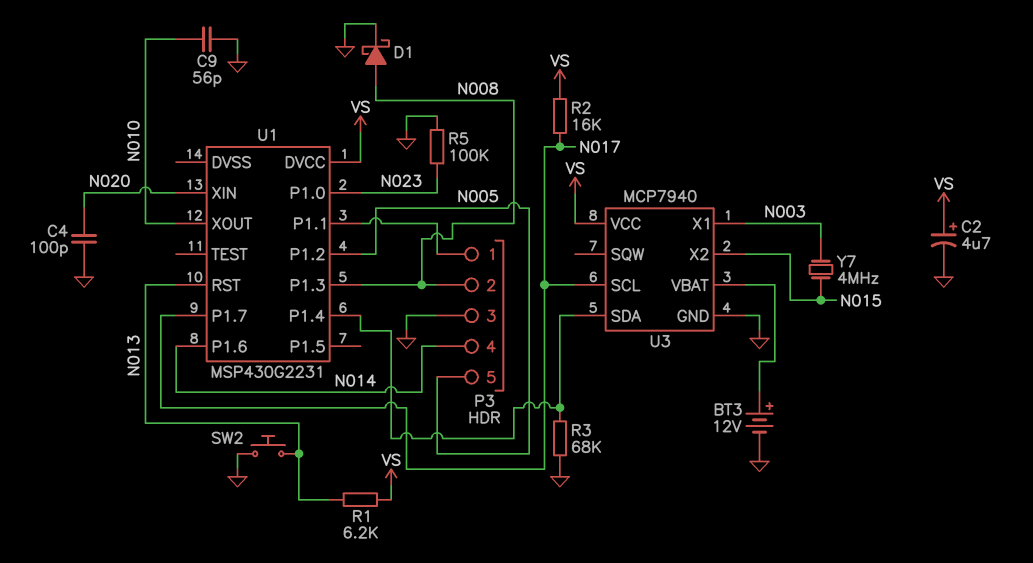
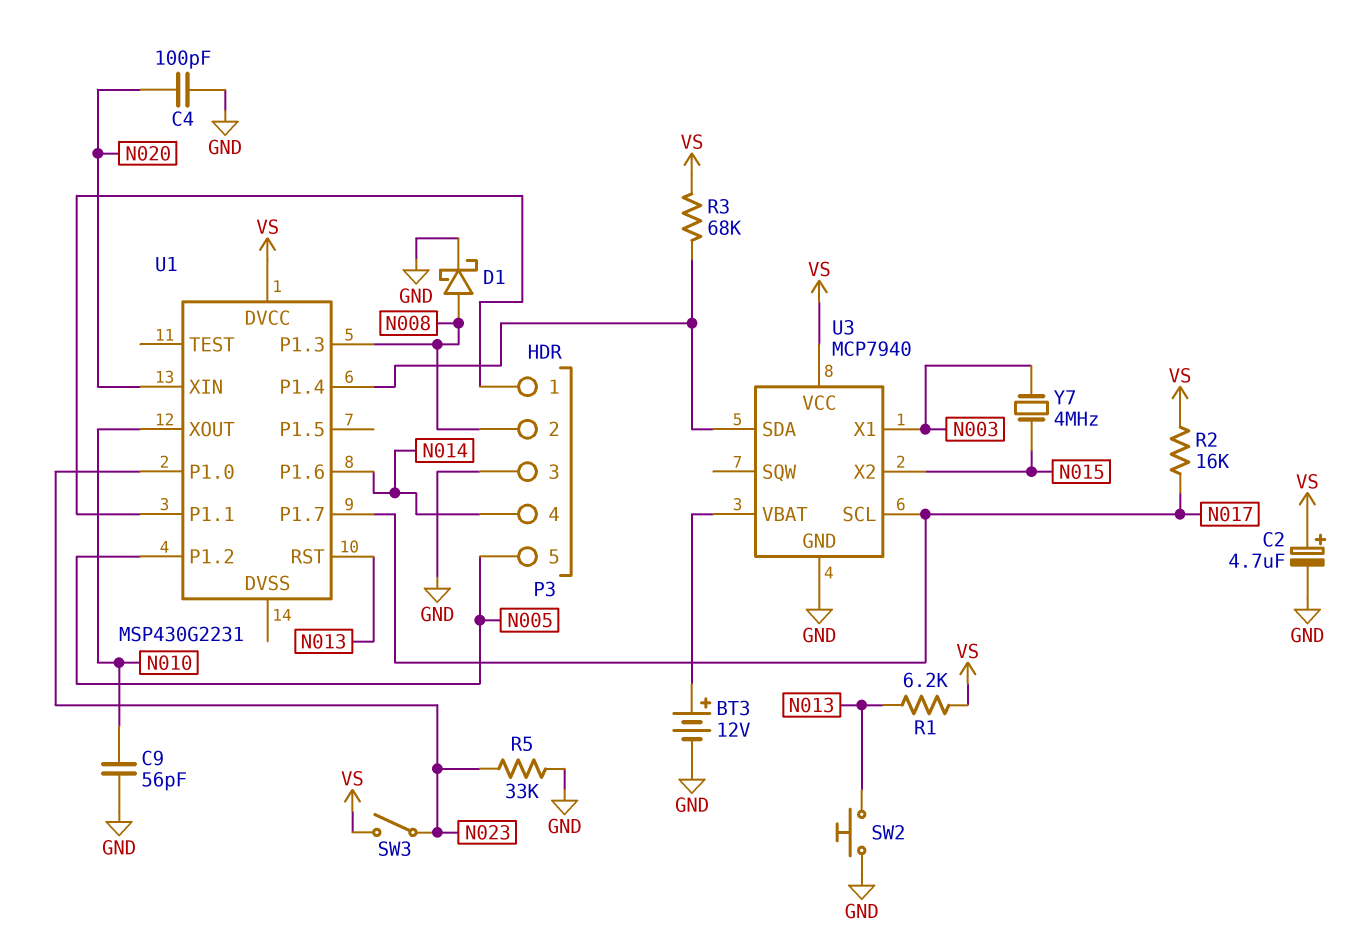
R3: 68k (GND, U1/P1.4) -> 68k (U1/P1.4, VS)
R5: 100k (GND, N023) -> 33k (GND, N023)
SW3: none -> switch (N023, VS)

